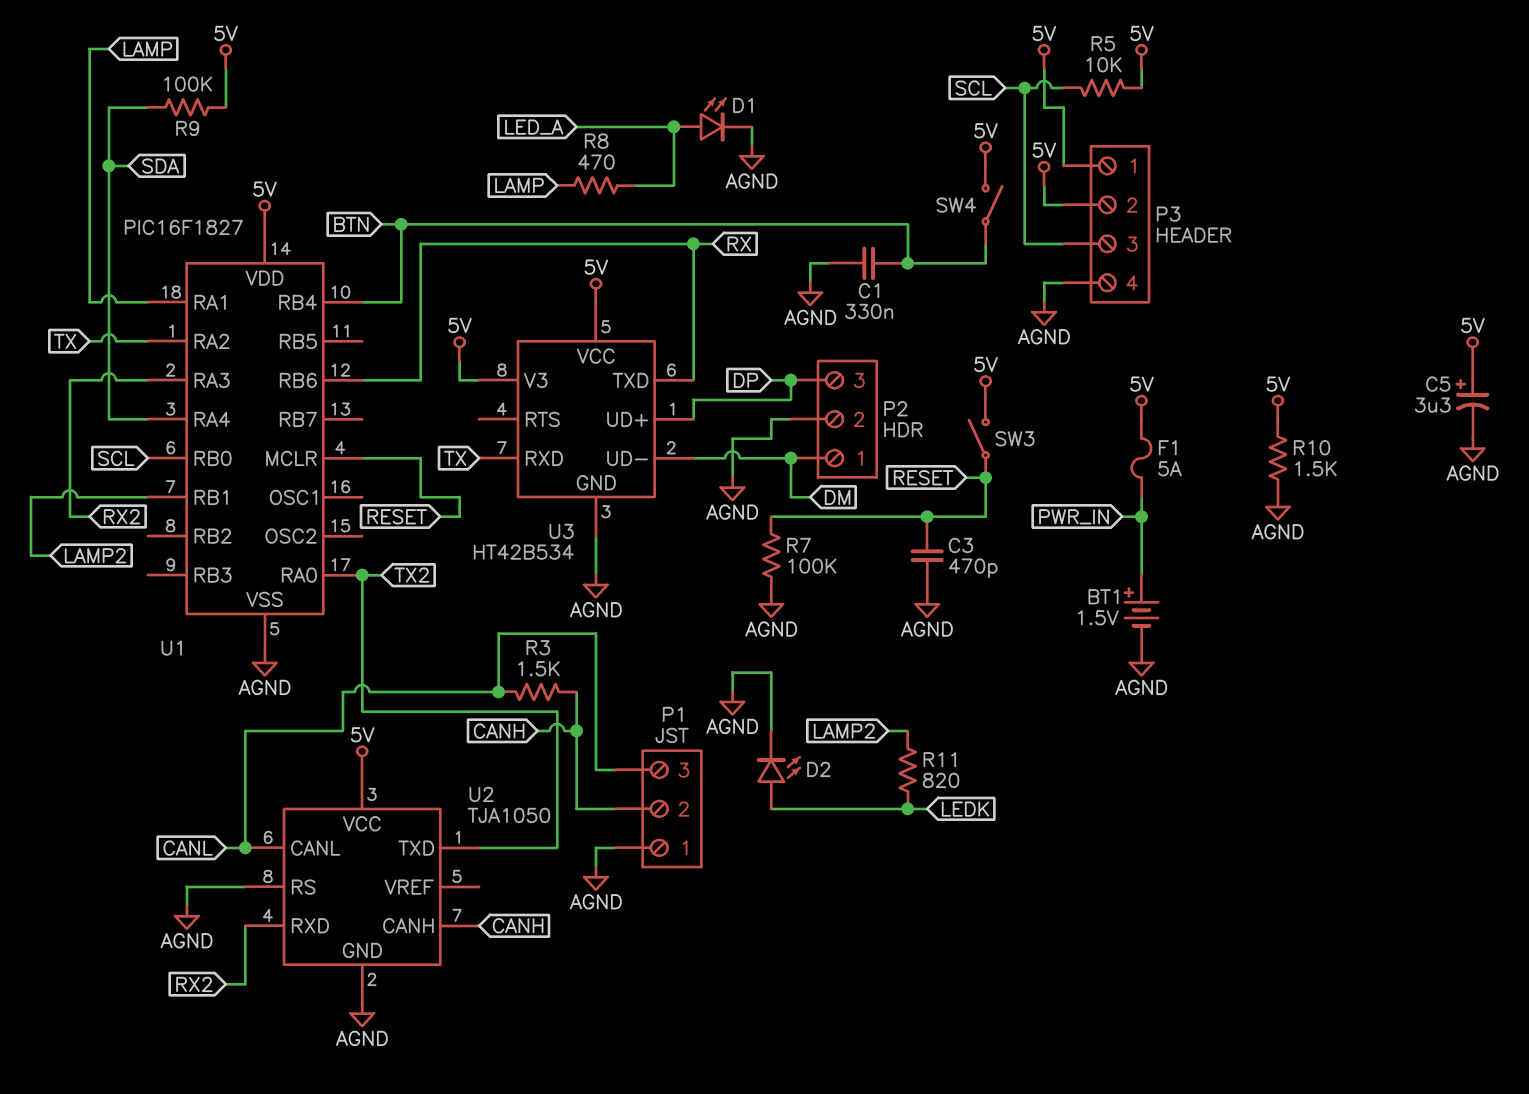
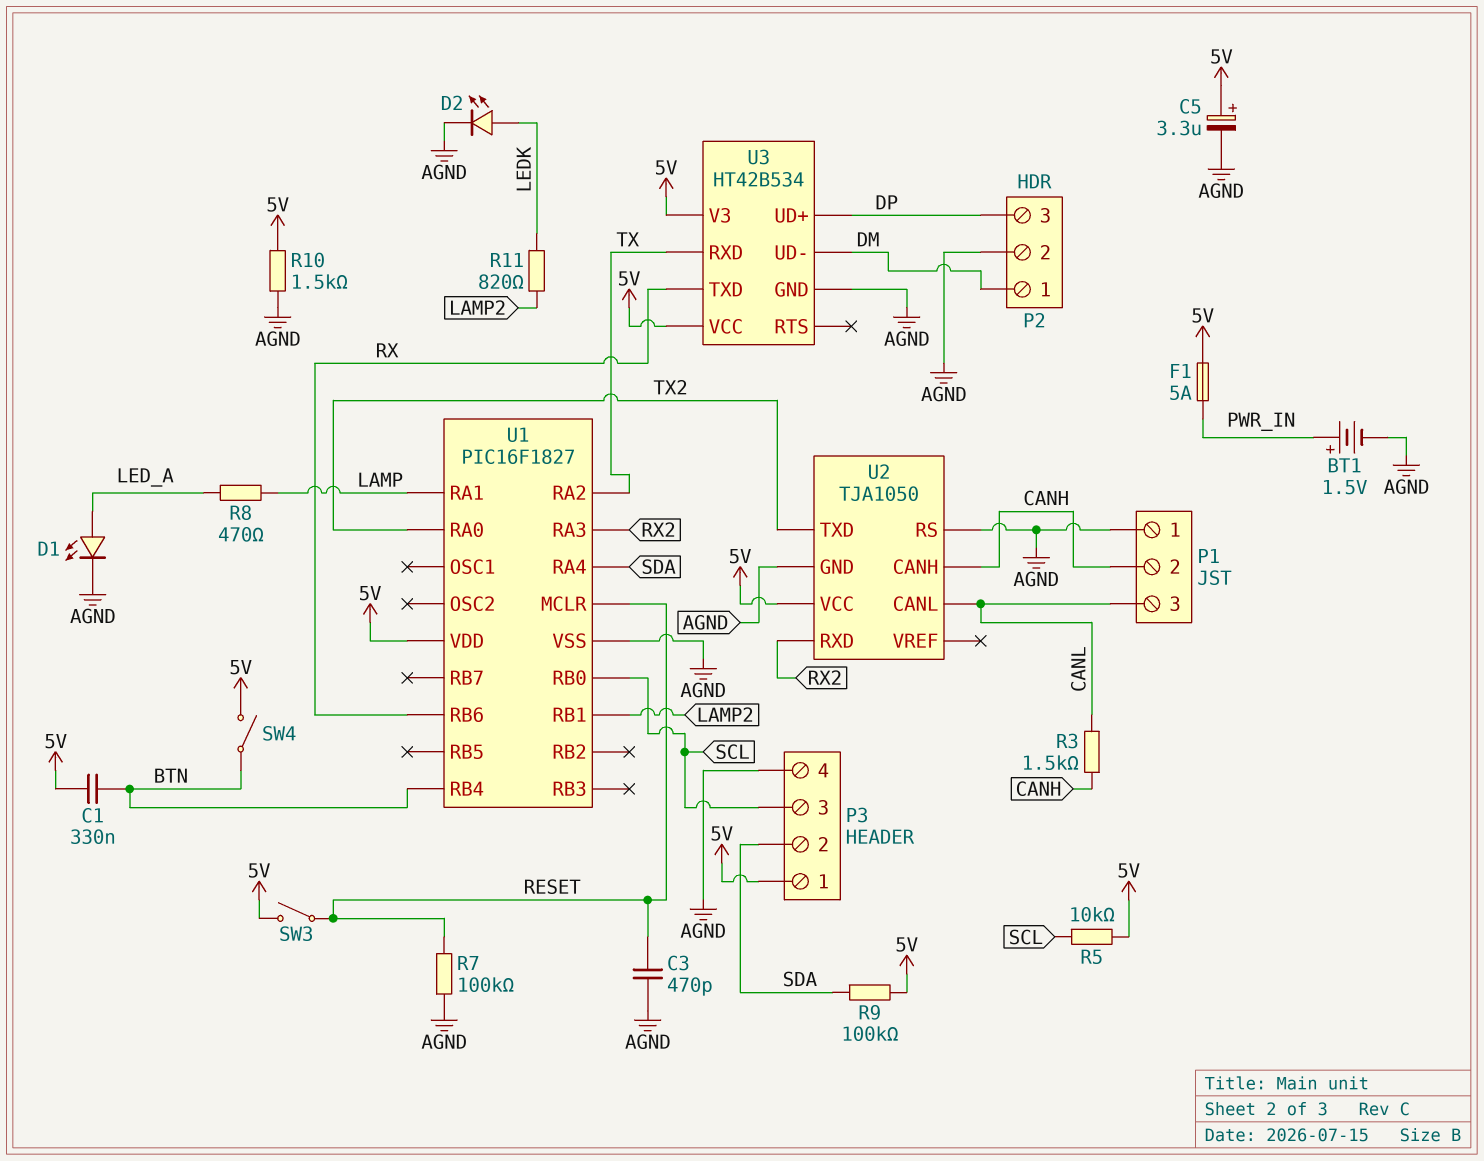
C1: 330nF (AGND, BTN) -> 330nF (5V, BTN)
P3 pin 2: 5V -> SDA

